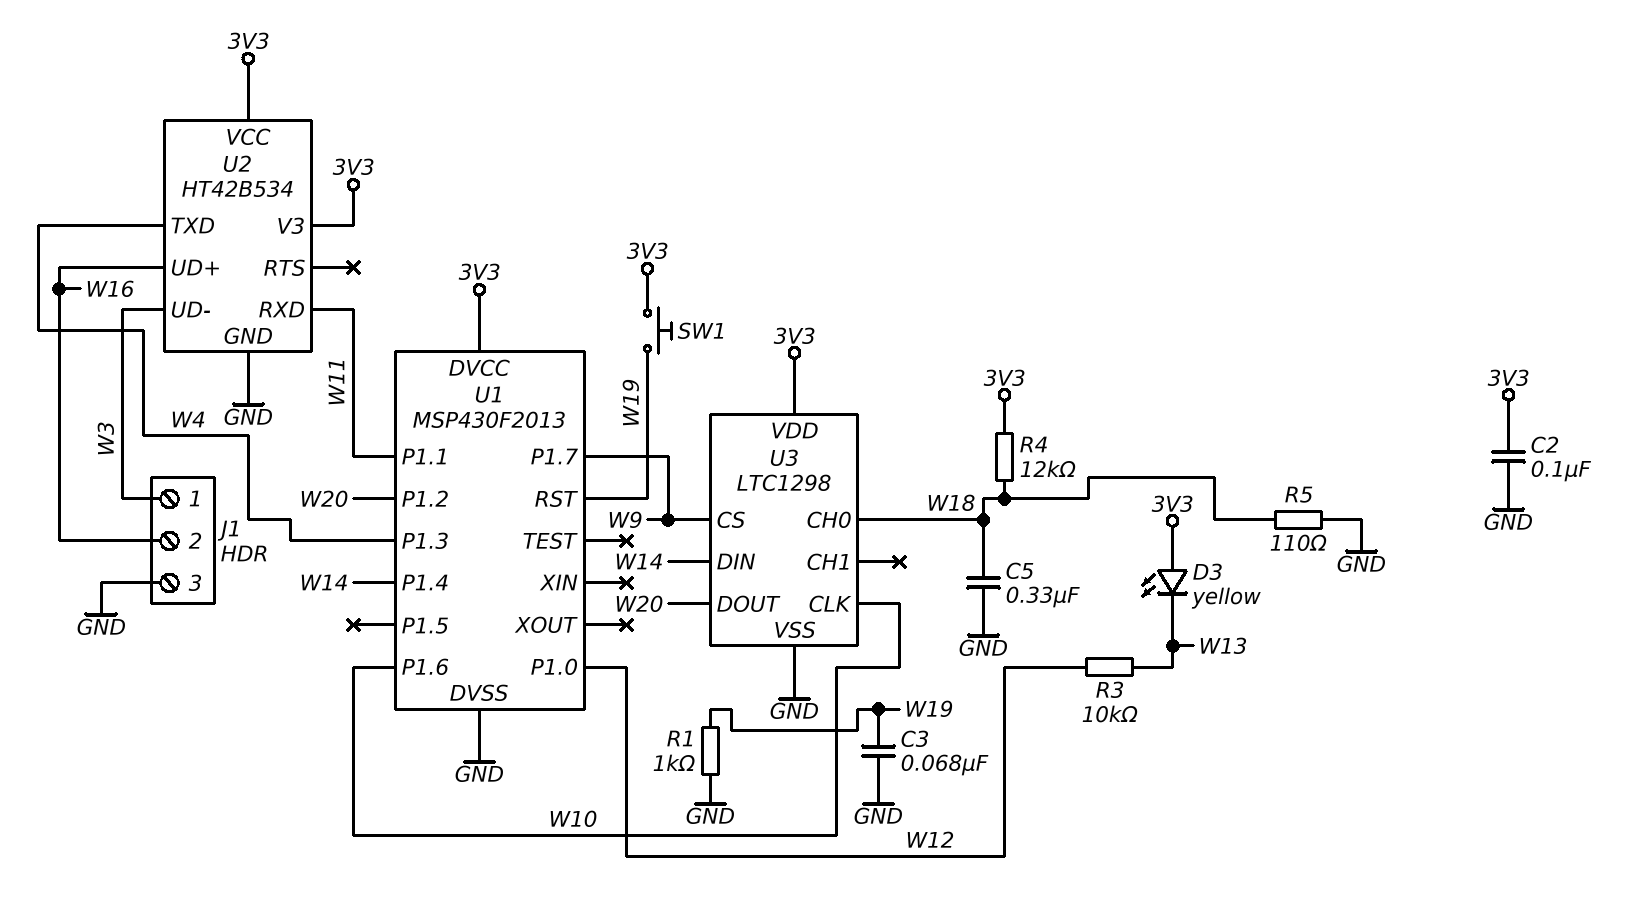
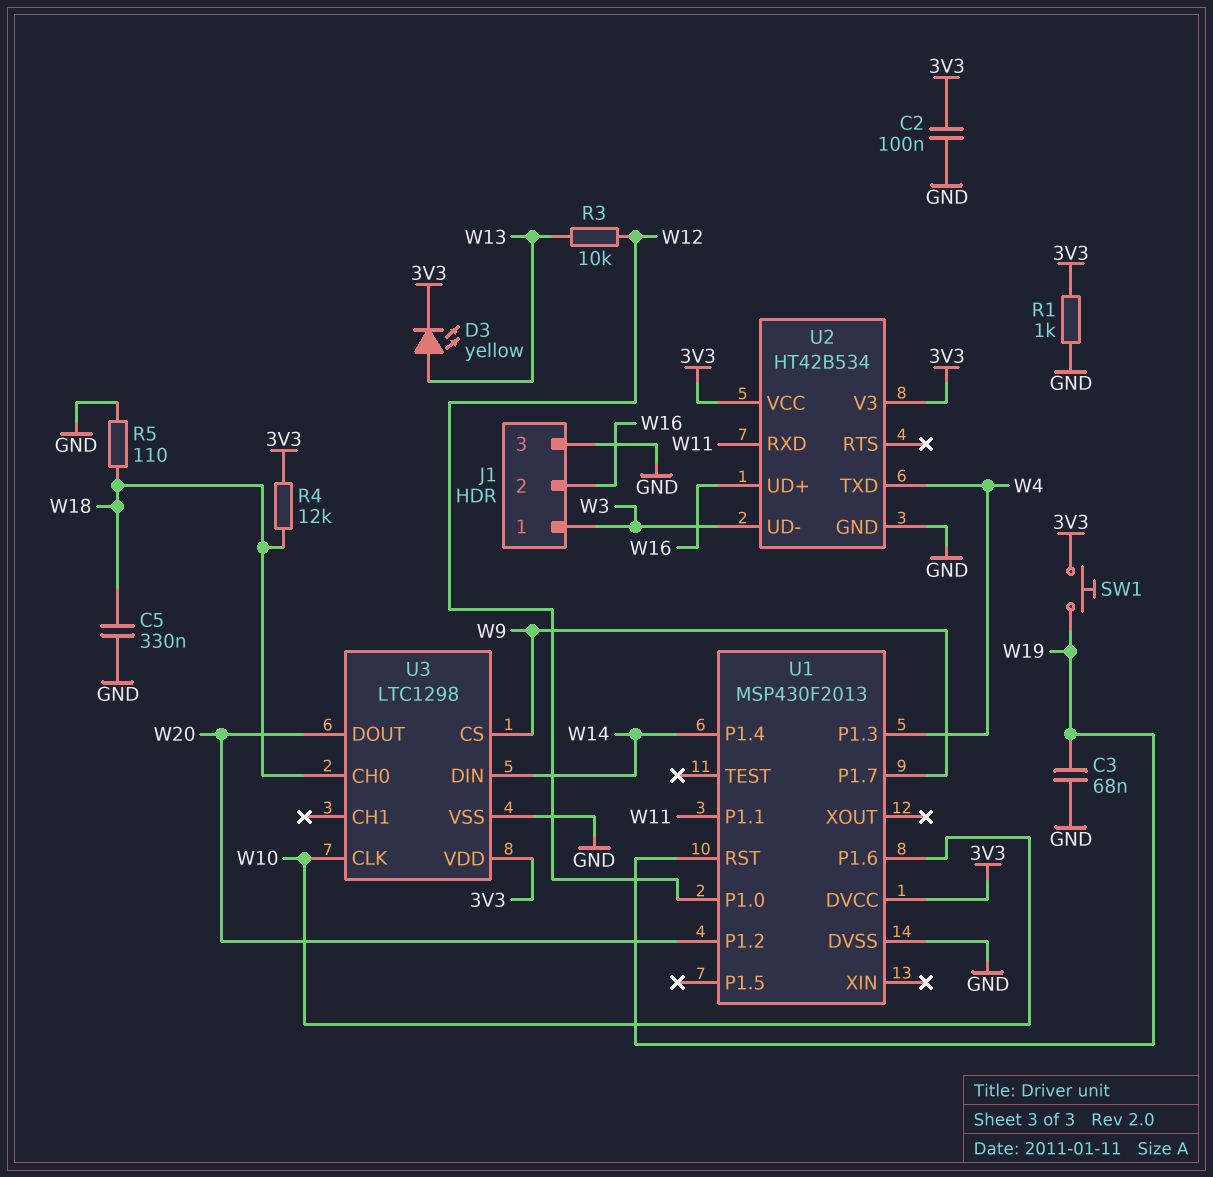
D3: LED yellow (A 3V3, K W13) -> LED yellow (A W13, K 3V3)
R1: 1k (GND, W19) -> 1k (3V3, GND)

